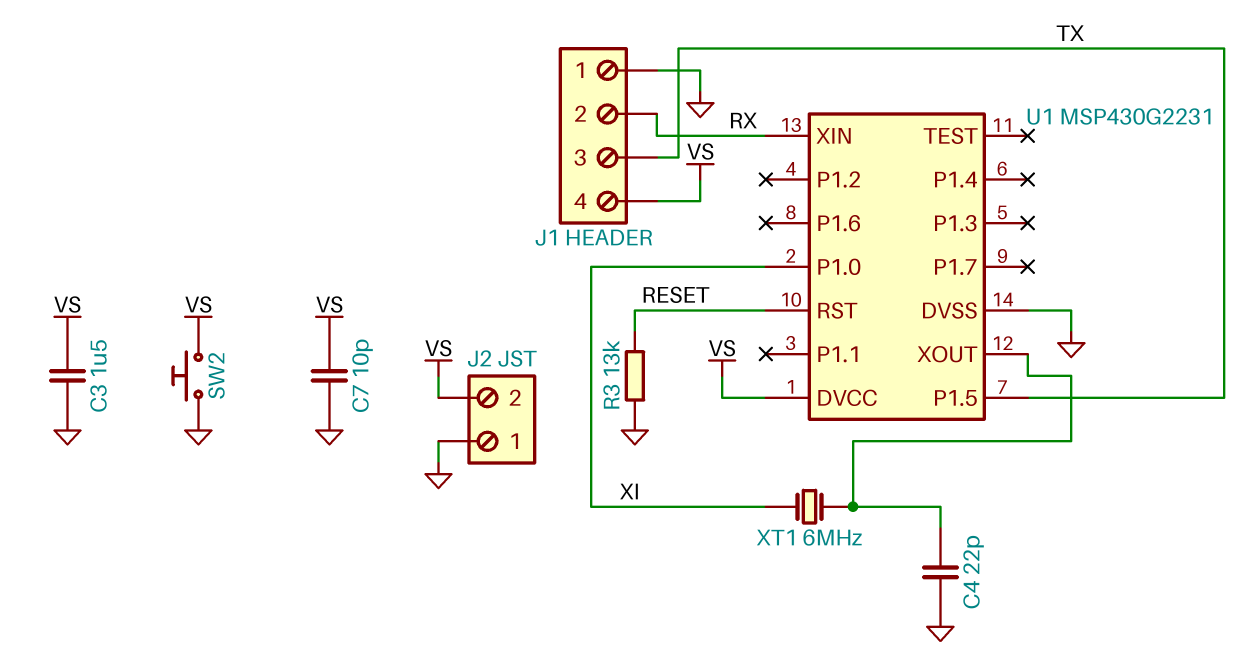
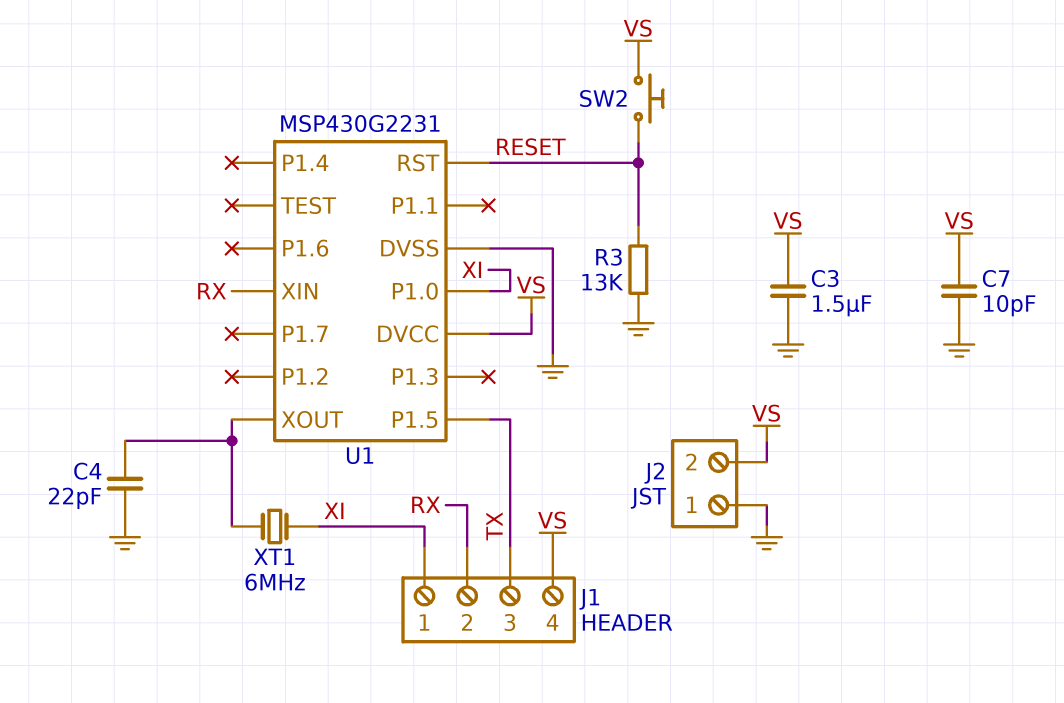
J1 pin 1: GND -> XI
SW2: button (GND, VS) -> button (RESET, VS)

